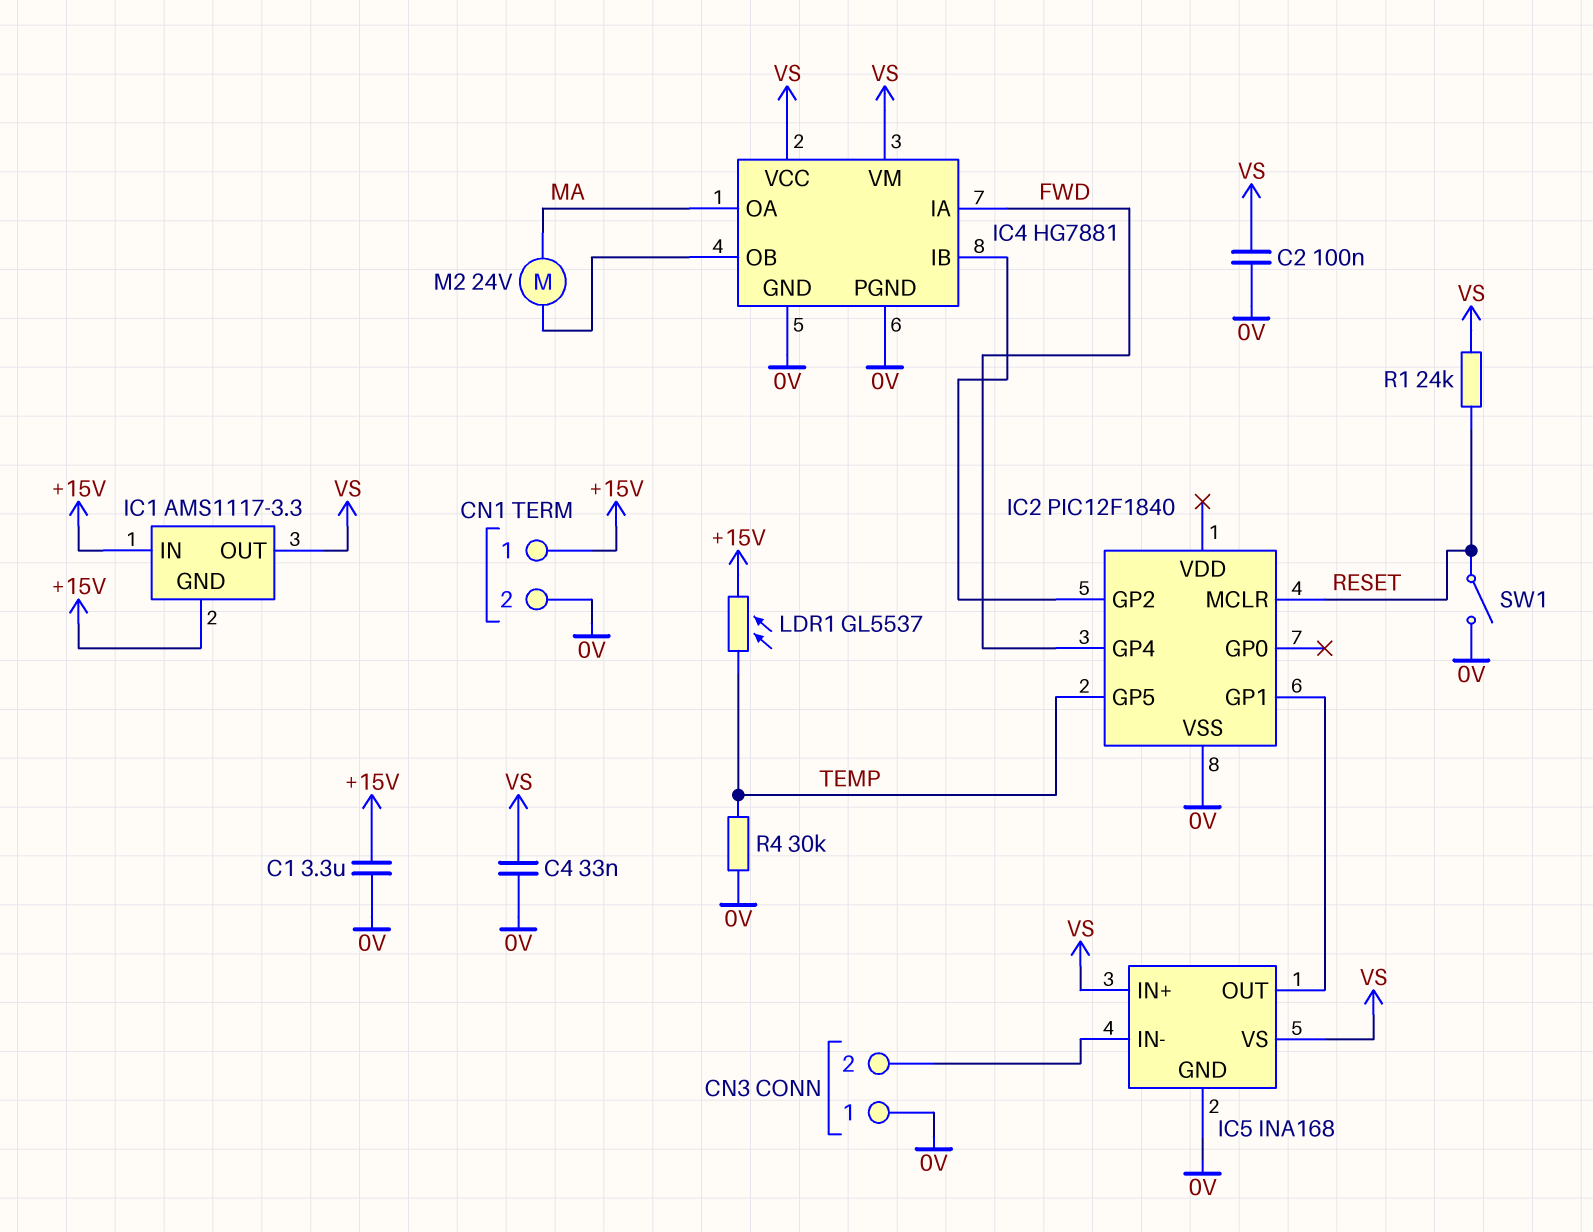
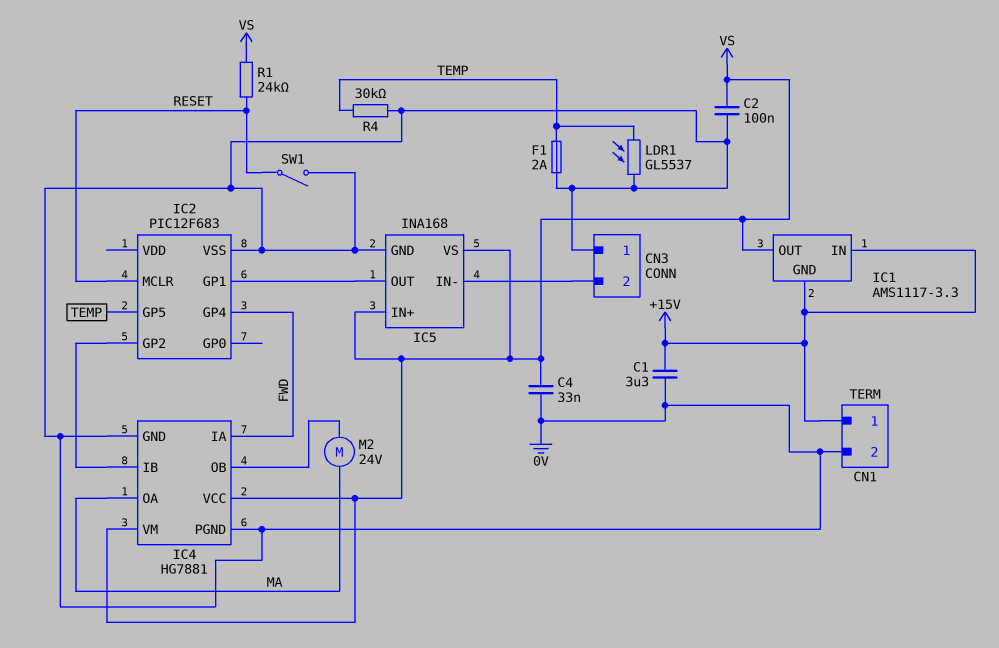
F1: none -> 2A (0V, TEMP)
IC2: PIC12F1840 -> PIC12F683
LDR1: GL5537 (+15V, TEMP) -> GL5537 (0V, TEMP)

